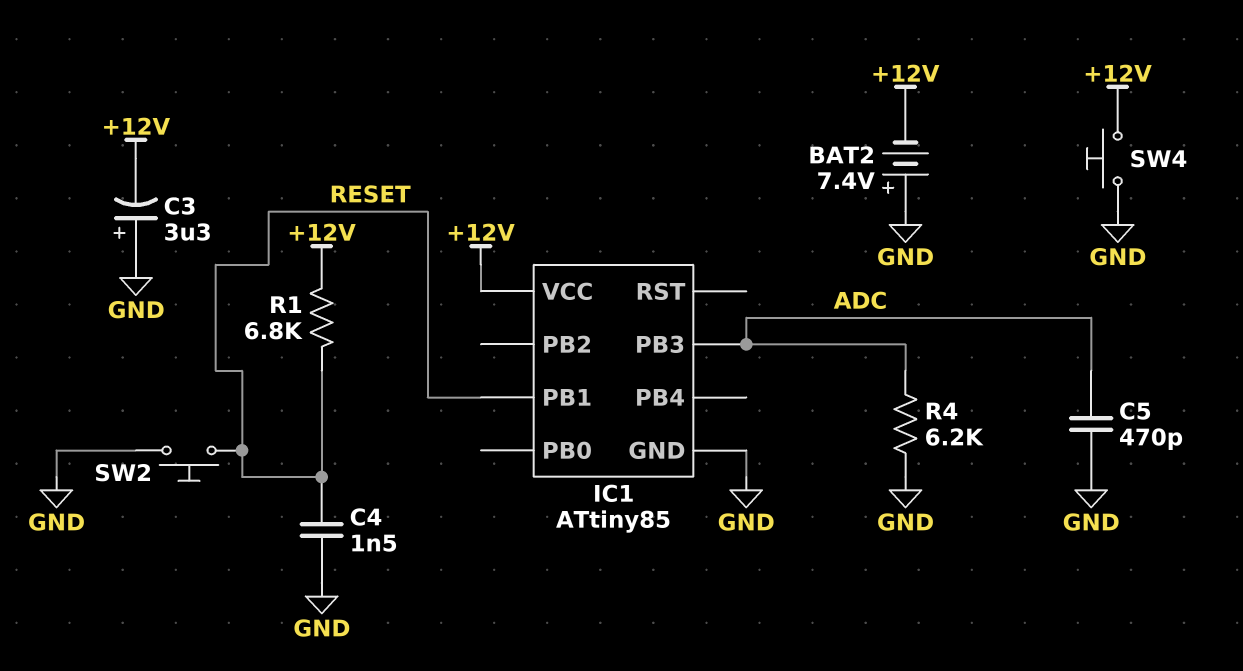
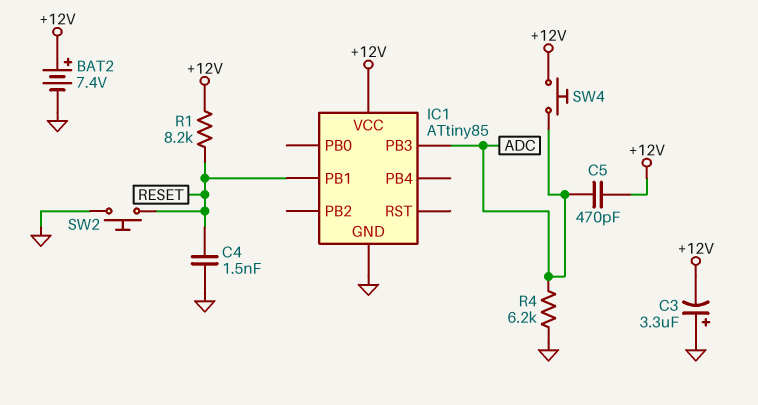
BAT2: 7.4V (plus GND, minus +12V) -> 7.4V (plus +12V, minus GND)
C5: 470pF (ADC, GND) -> 470pF (+12V, ADC)
R1: 6.8k (+12V, RESET) -> 8.2k (+12V, RESET)
SW4: button (+12V, GND) -> button (+12V, ADC)

